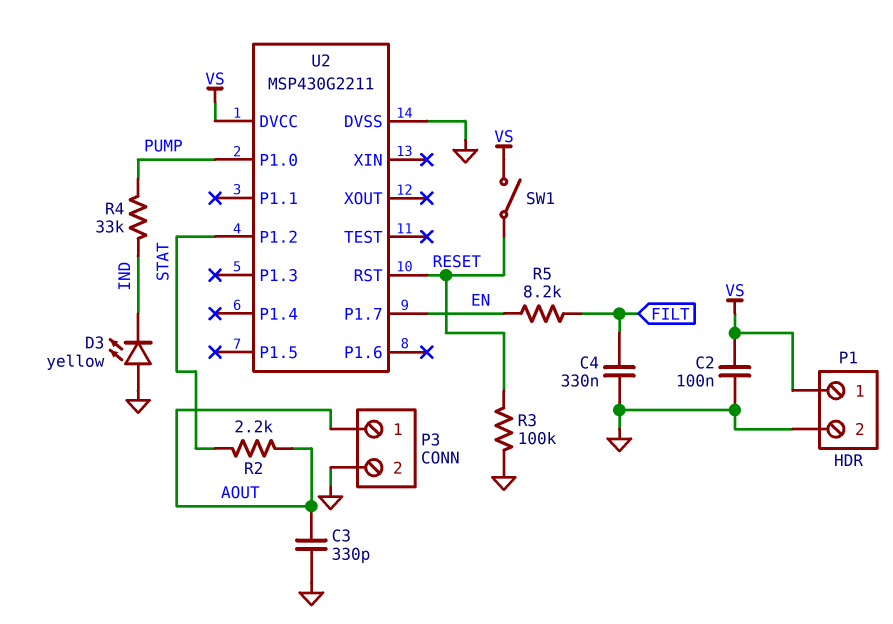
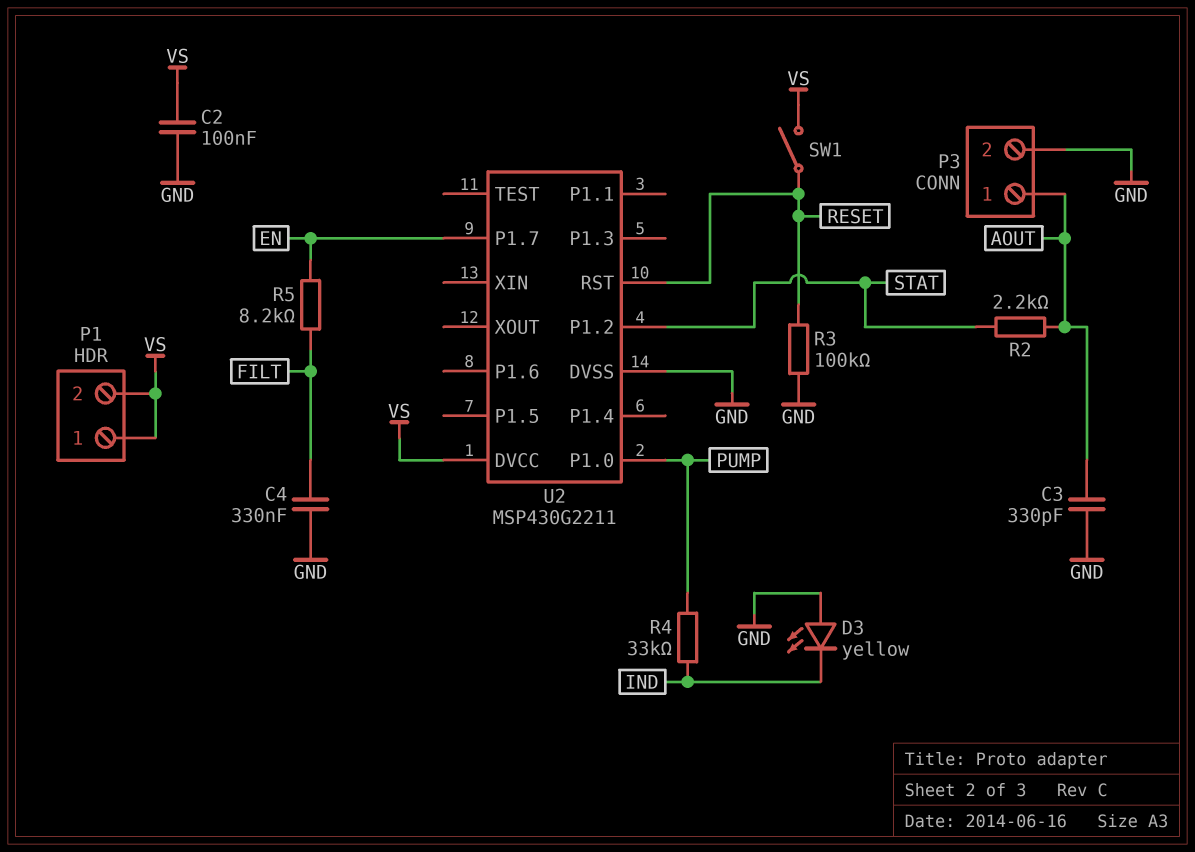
P1 pin 2: GND -> VS

